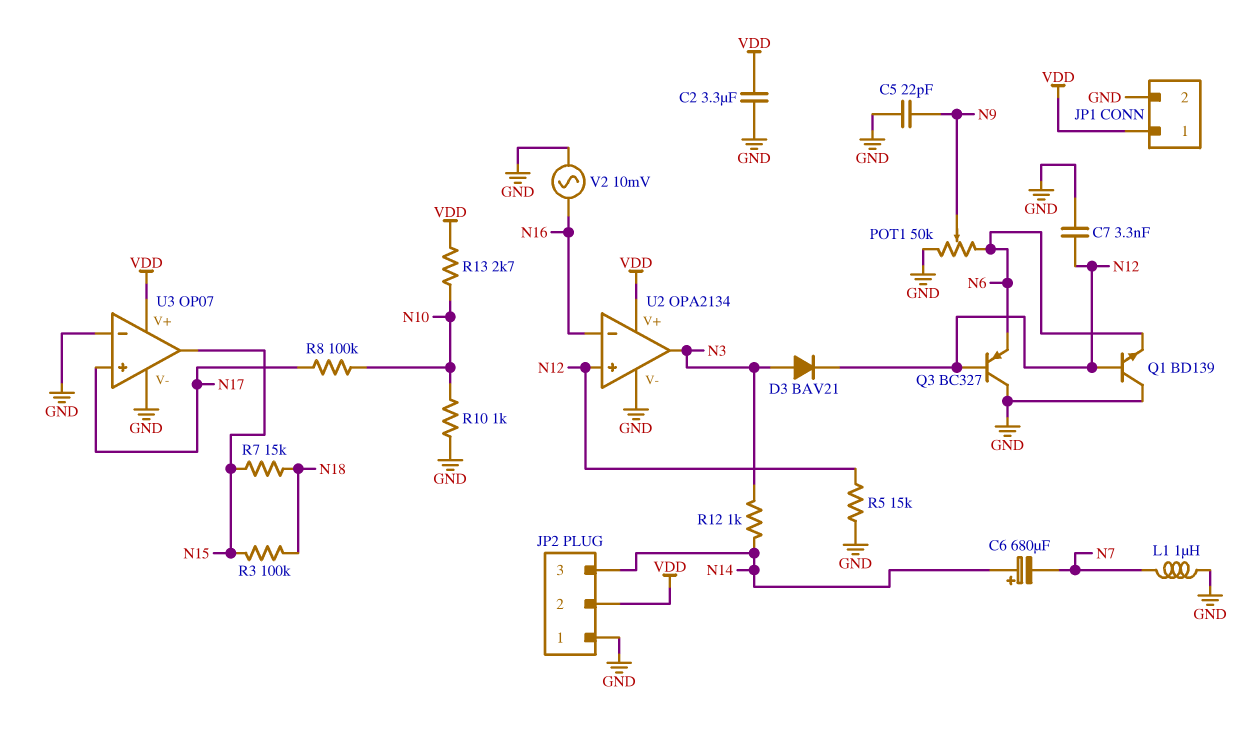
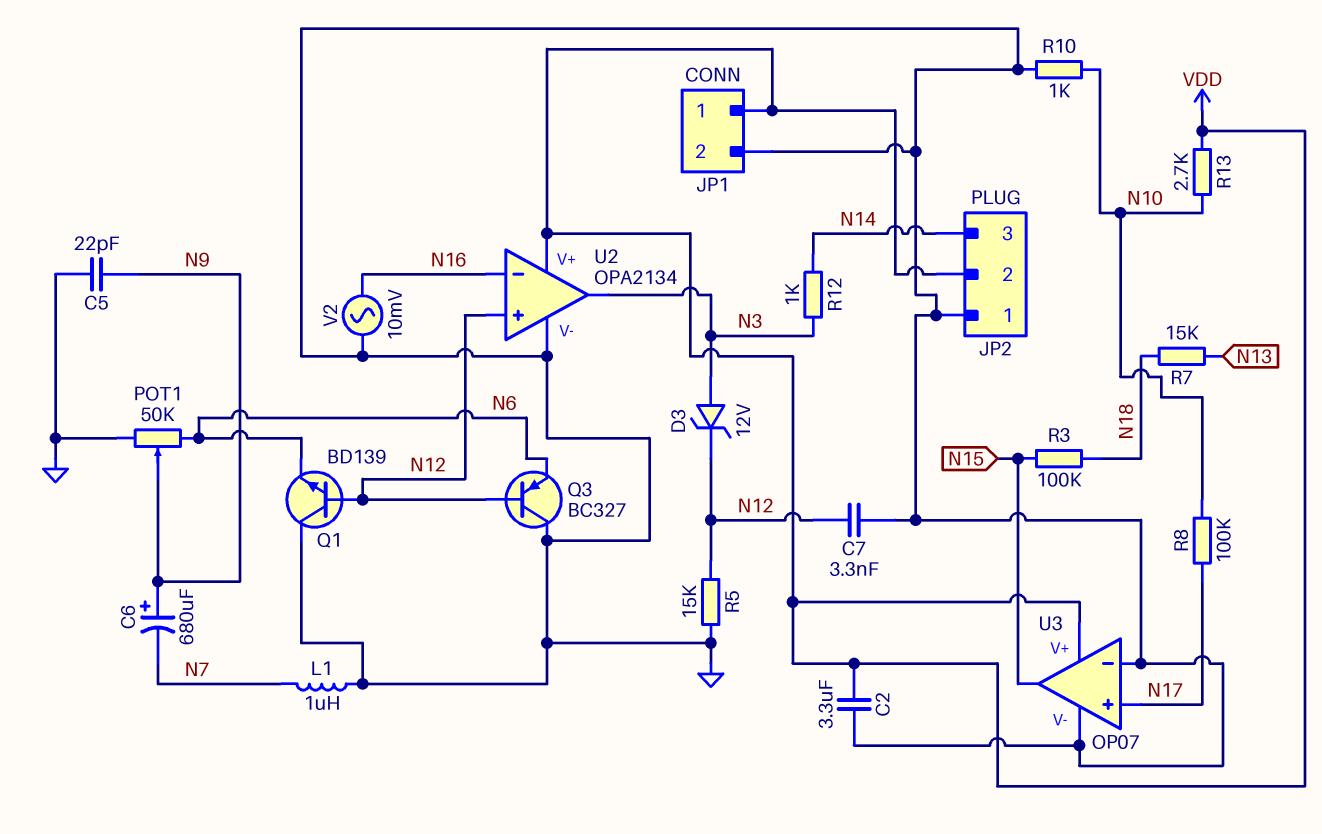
C6: 680uF (plus N14, minus N7) -> 680uF (plus N9, minus N7)
D3: diode BAV21 (A N3, K N12) -> zener 12V (A N3, K N12)
R7: 15k (N15, N18) -> 15k (N13, N18)

